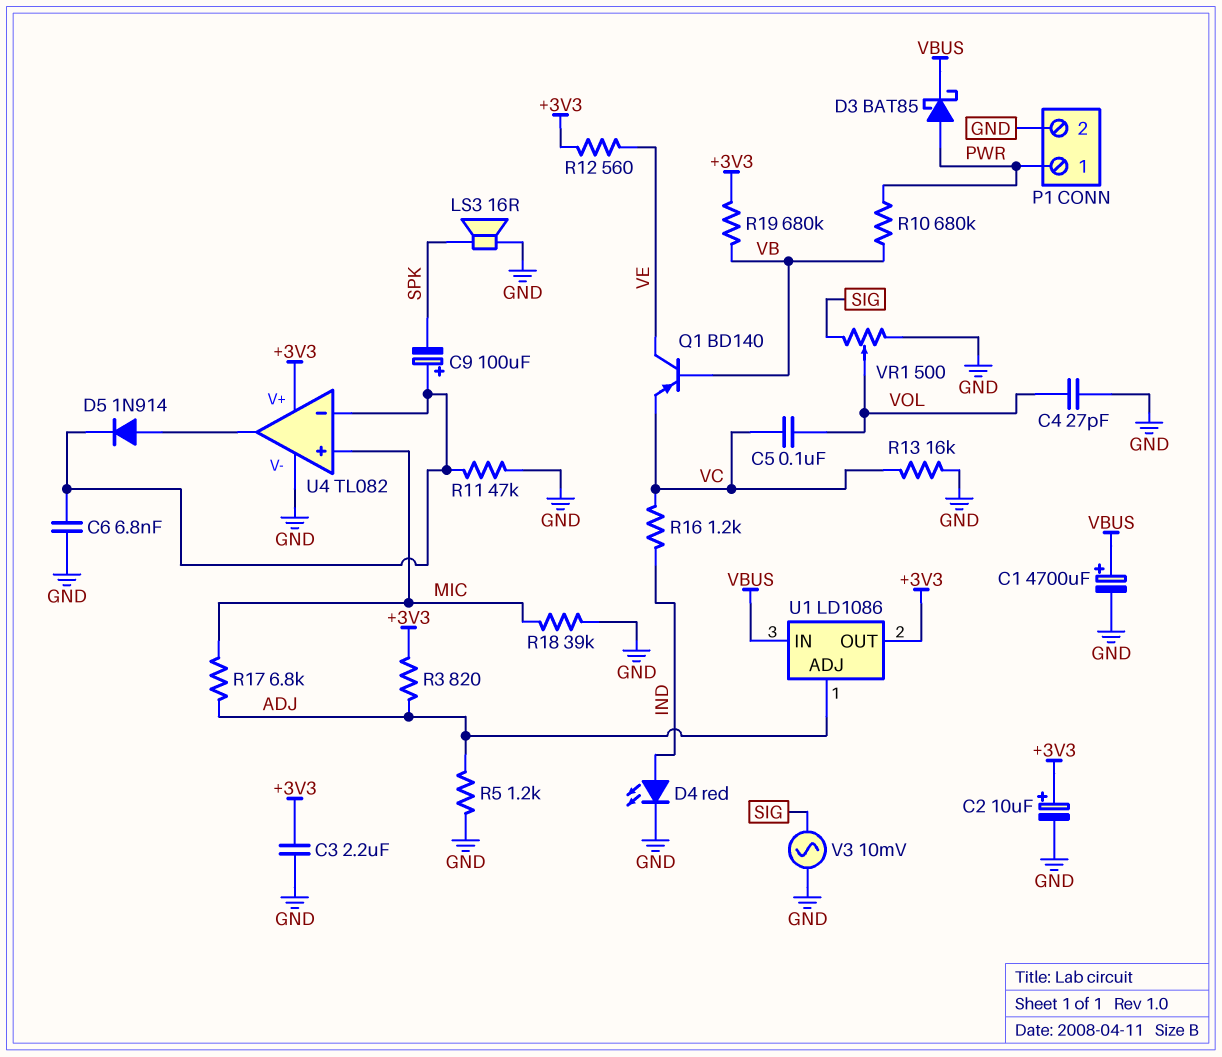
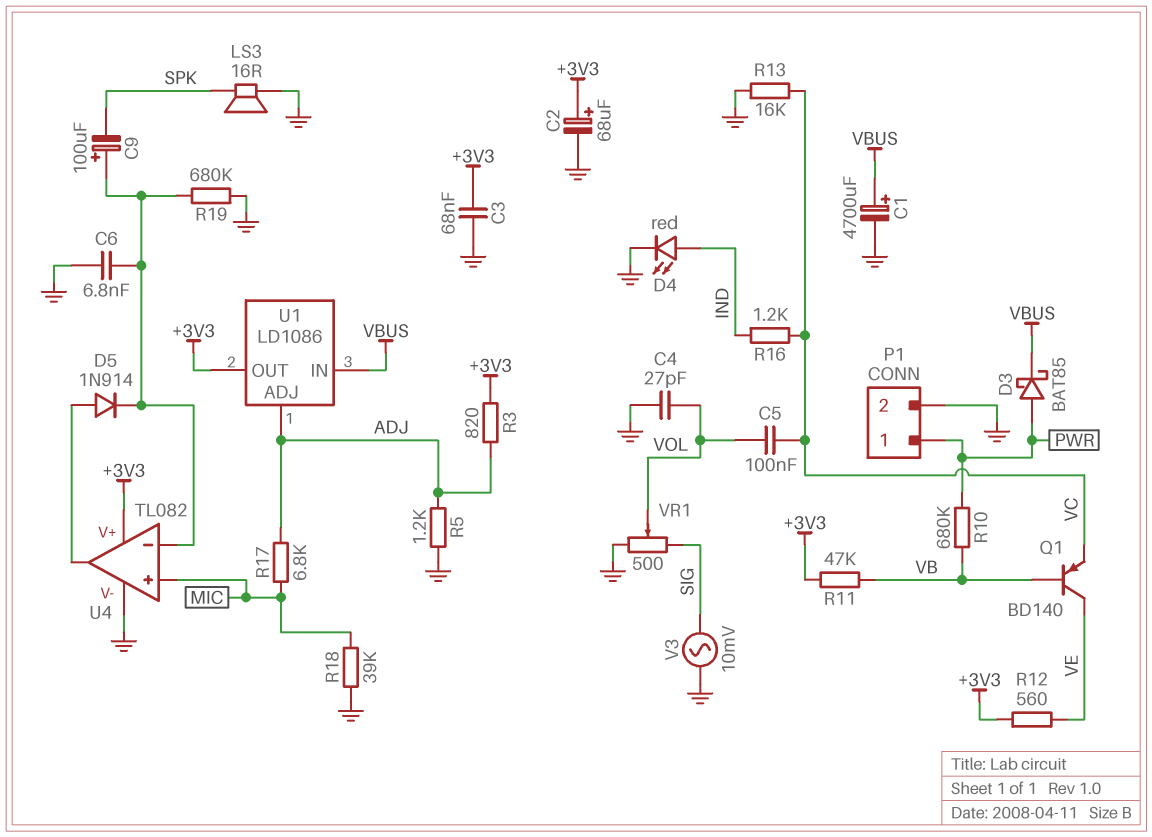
C2: 10uF (plus +3V3, minus GND) -> 68uF (plus +3V3, minus GND)
C3: 2.2uF (+3V3, GND) -> 68nF (+3V3, GND)
R11: 47k (GND, U4/in-) -> 47k (+3V3, VB)
R19: 680k (+3V3, VB) -> 680k (GND, U4/in-)

